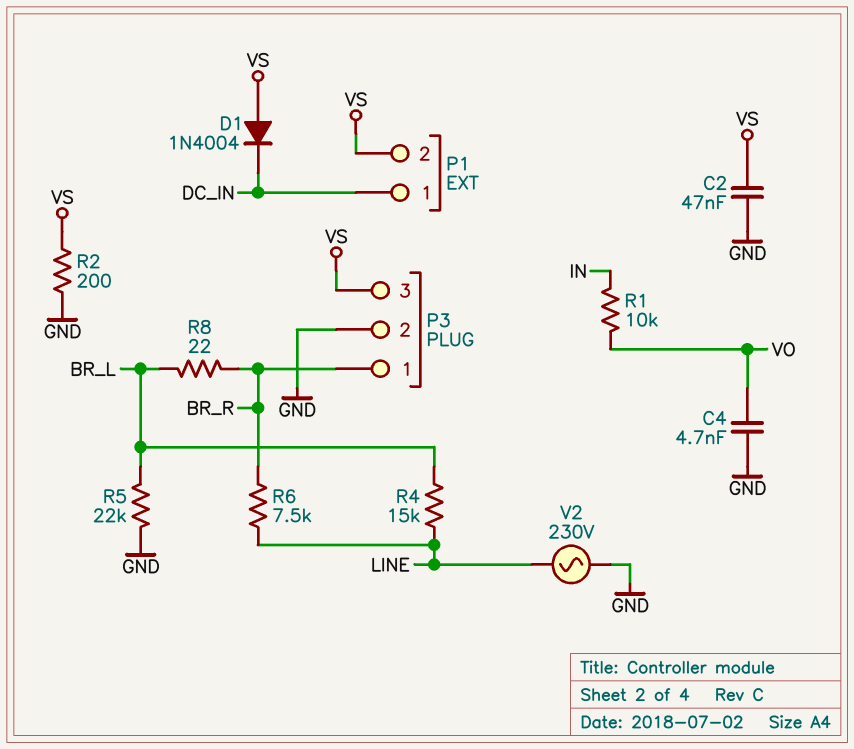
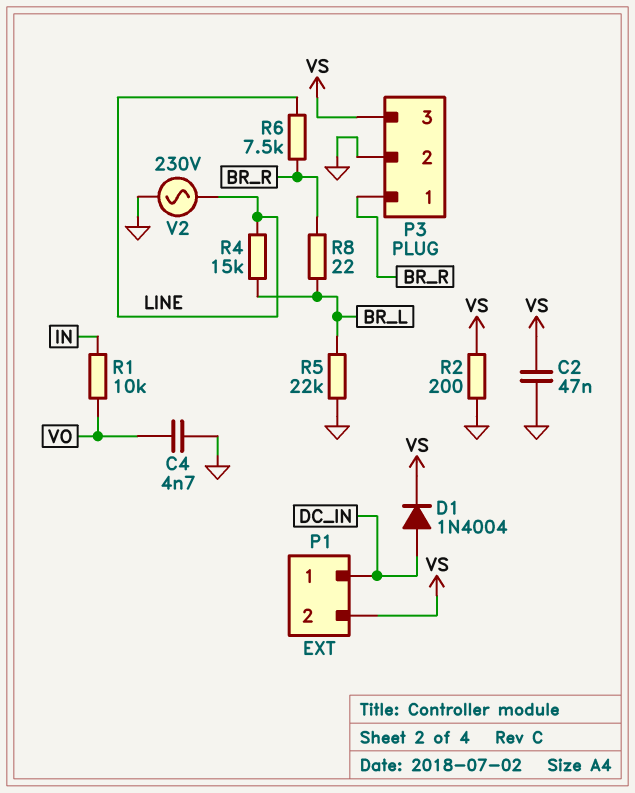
D1: diode 1N4004 (A VS, K DC_IN) -> diode 1N4004 (A DC_IN, K VS)

